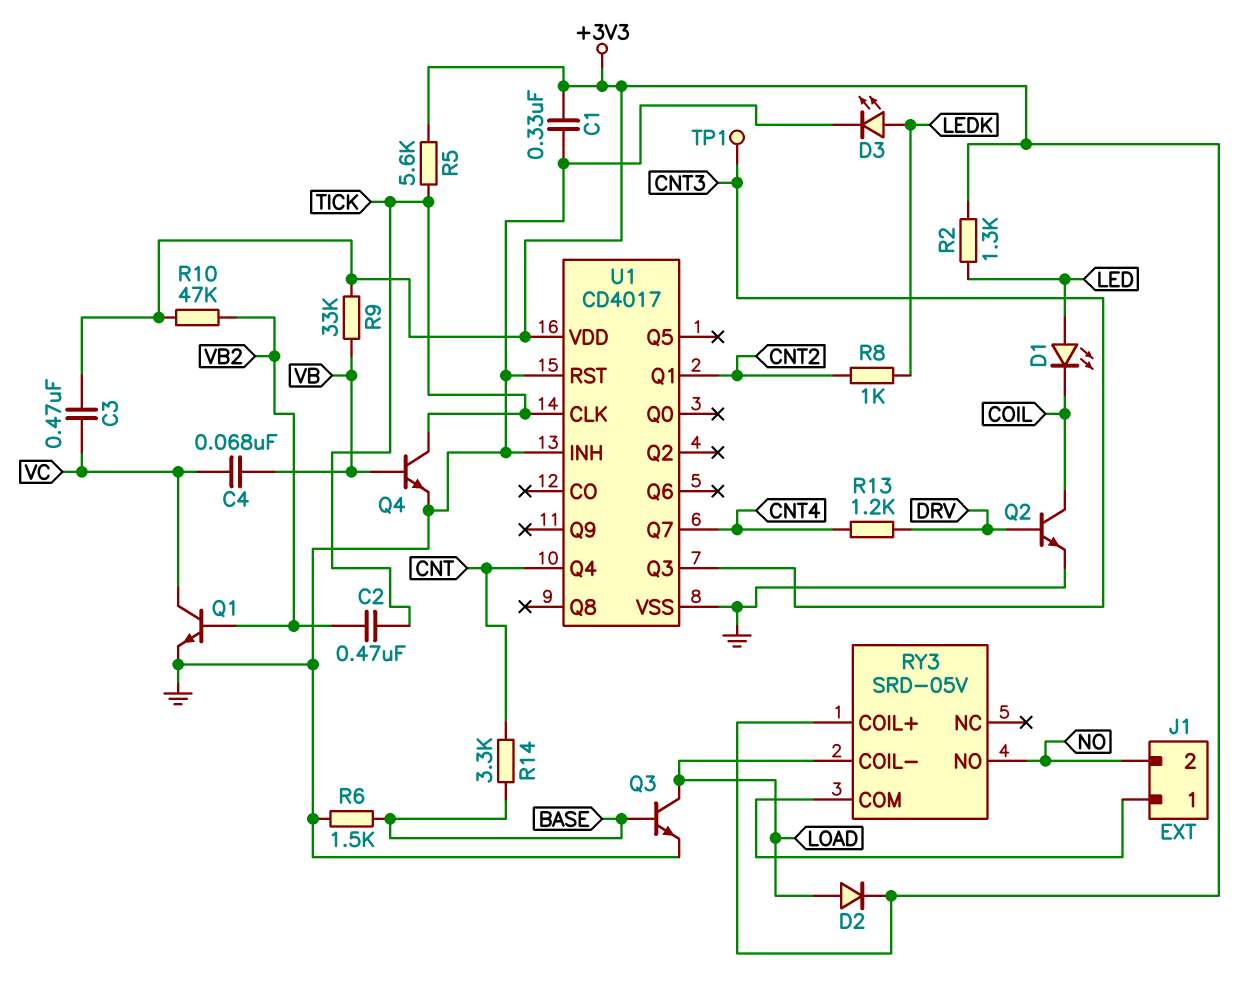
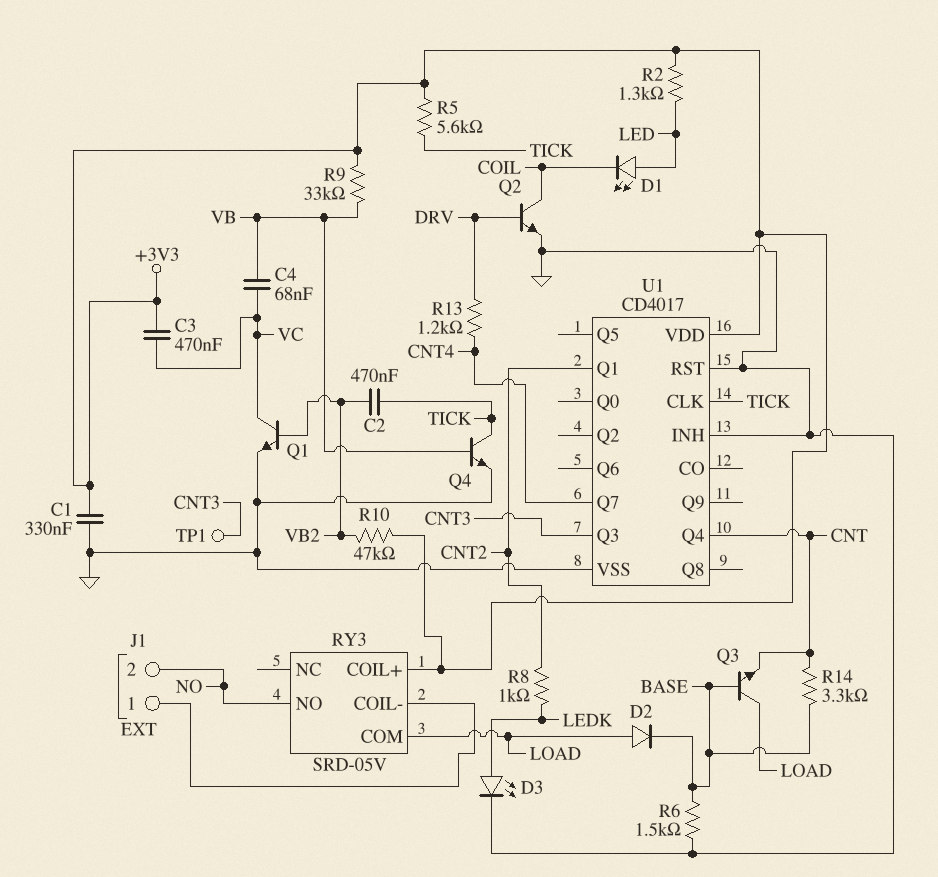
D2: diode (A LOAD, K +3V3) -> diode (A LOAD, K BASE)
Q3: NPN (B BASE, C LOAD, E GND) -> NPN (B BASE, C LOAD, E CNT)
RY3 pin COIL-: LOAD -> J1/1
RY3 pin COM: J1/1 -> LOAD

